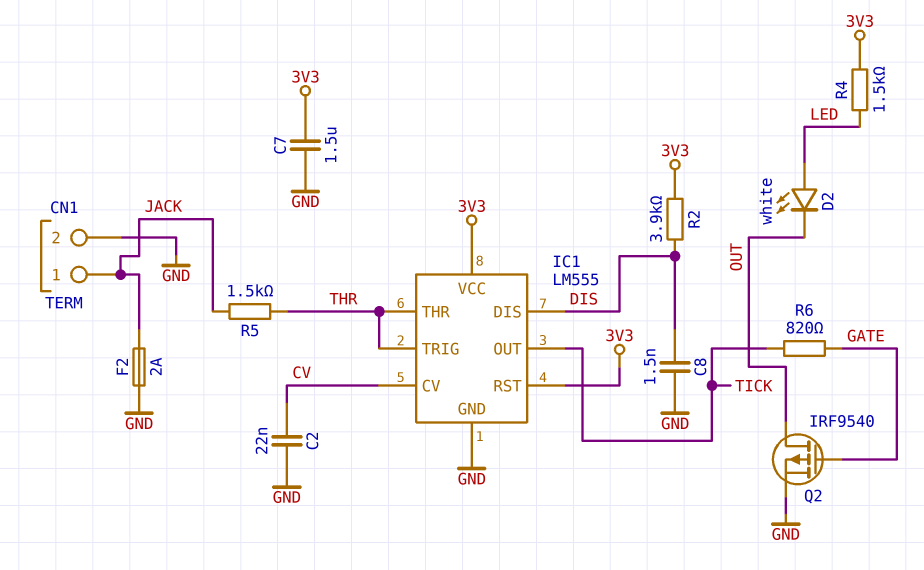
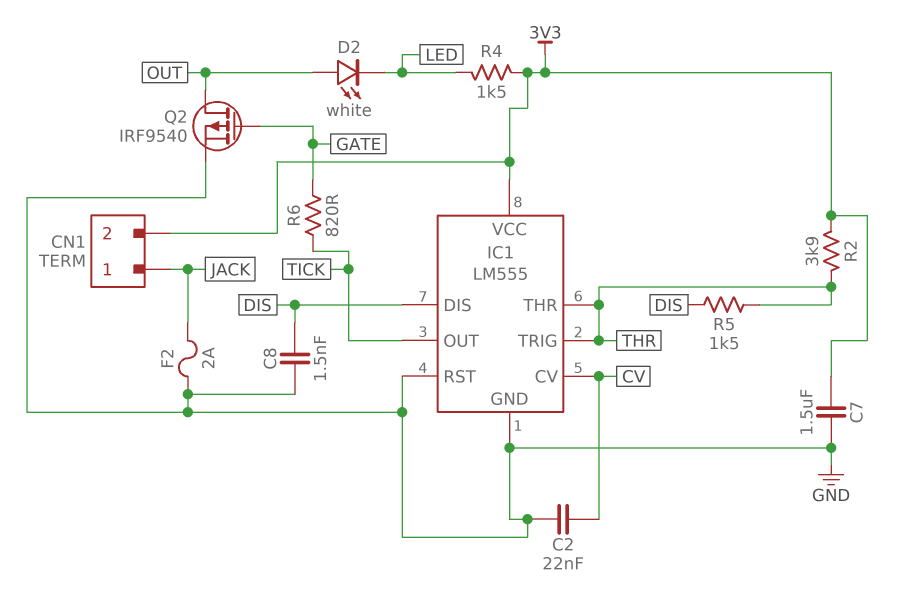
CN1 pin 2: GND -> 3V3
D2: LED white (A LED, K OUT) -> LED white (A OUT, K LED)
IC1 pin RST: 3V3 -> GND
R2: 3.9k (3V3, DIS) -> 3.9k (3V3, THR)
R5: 1.5k (JACK, THR) -> 1.5k (DIS, THR)

